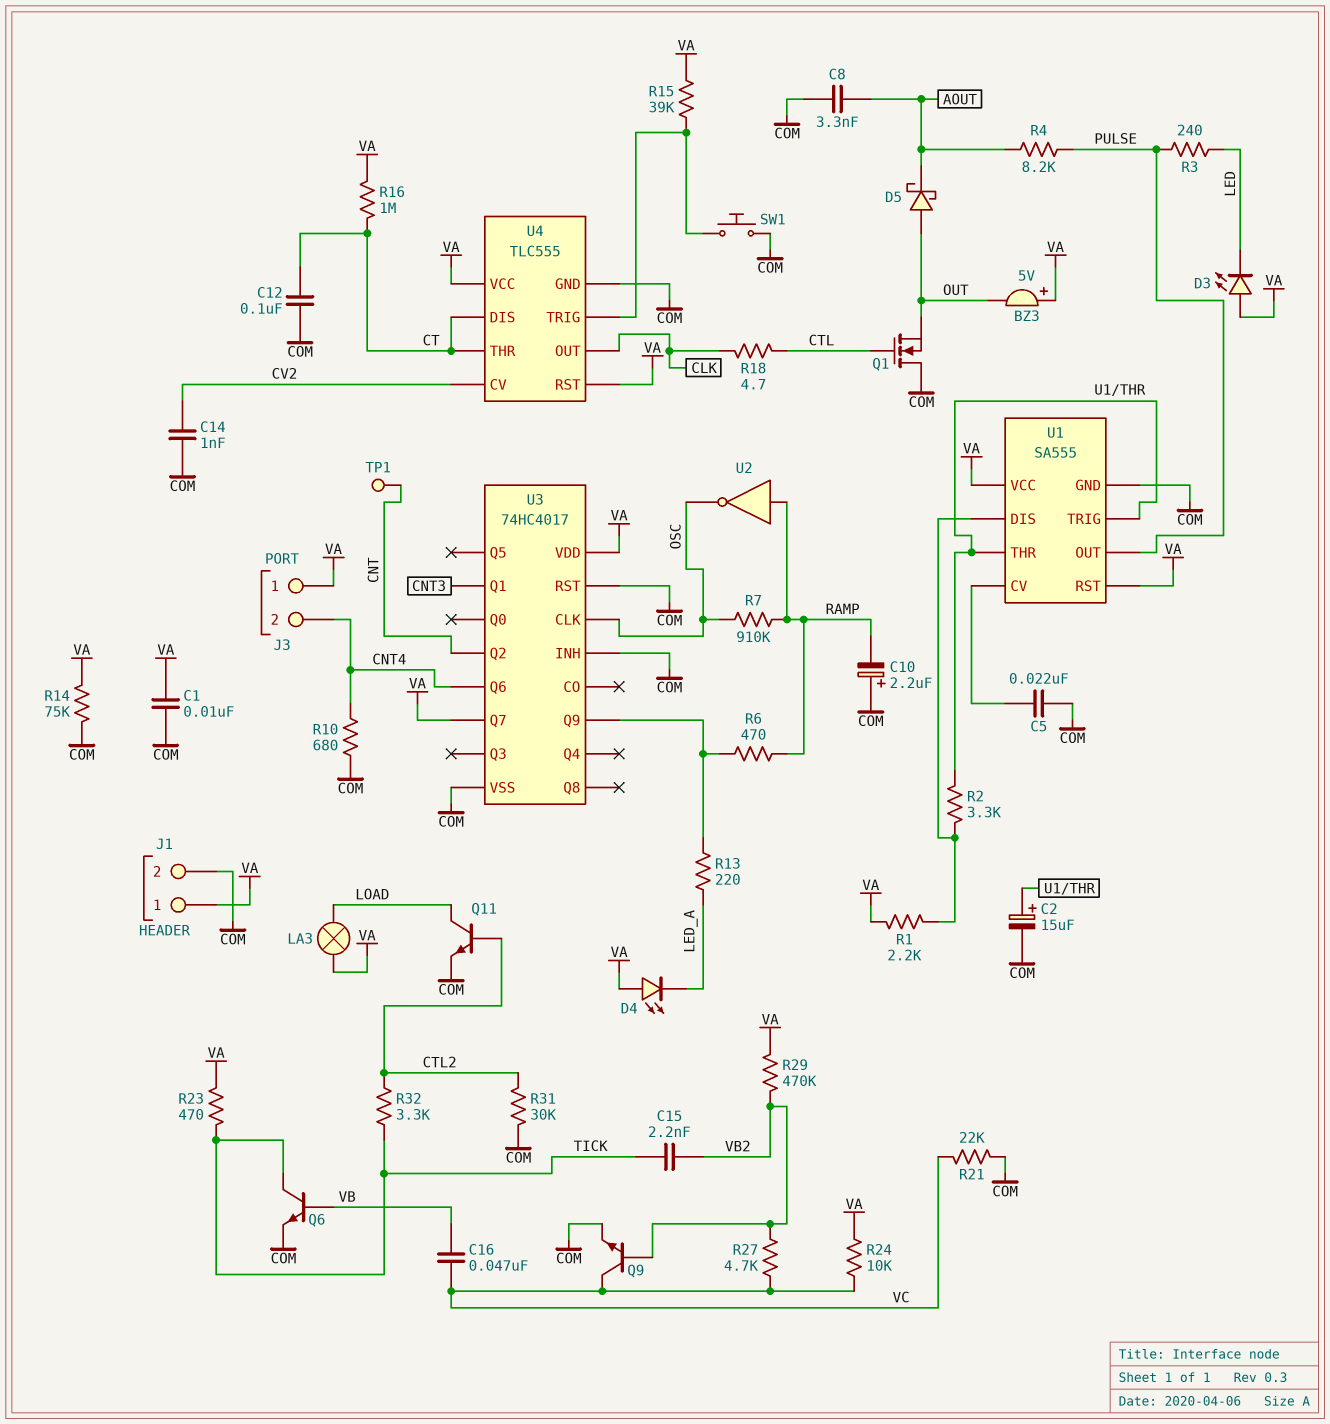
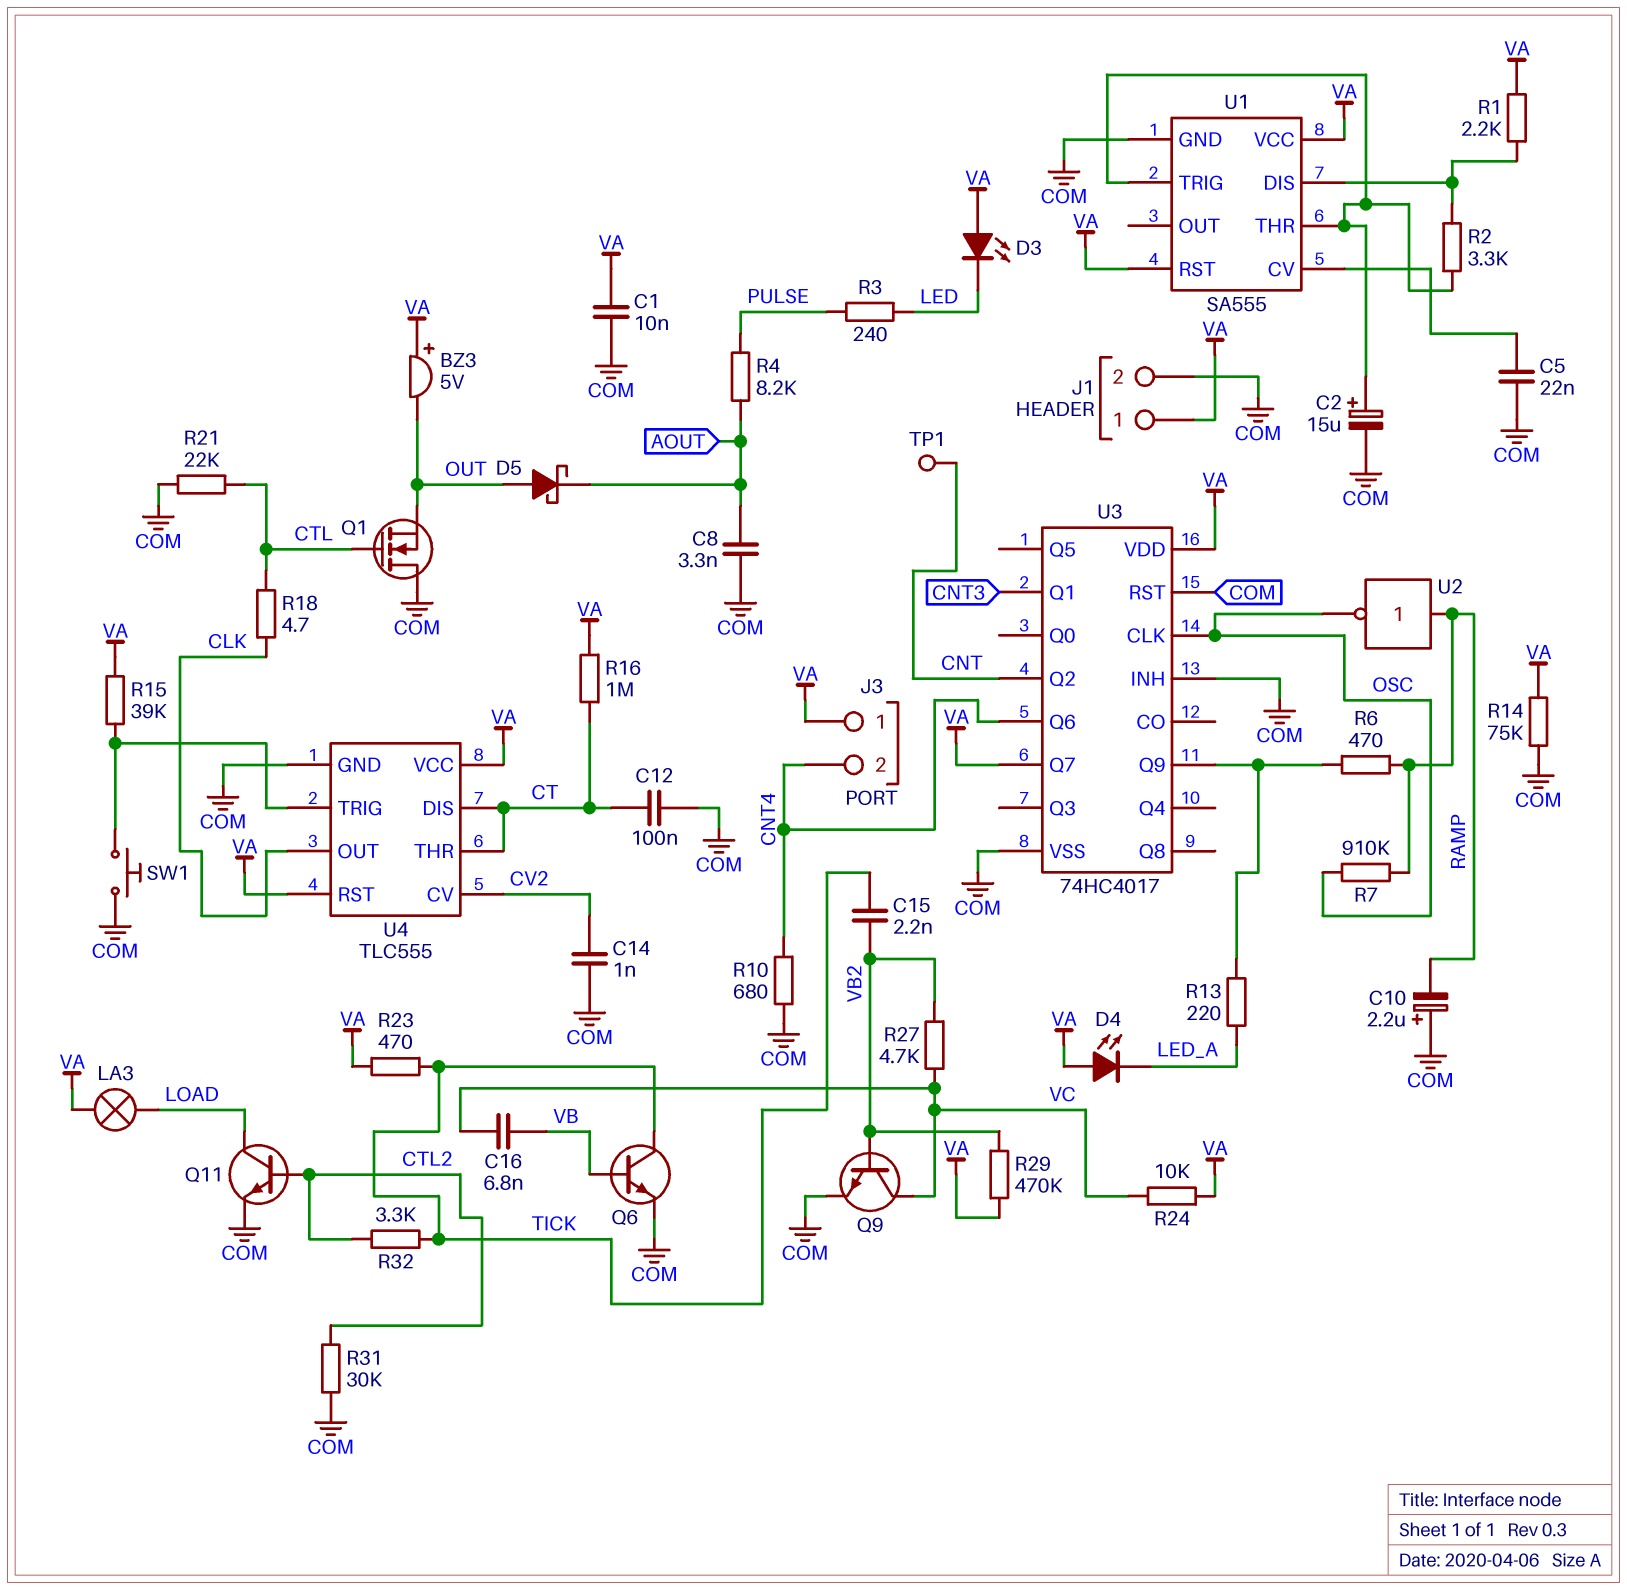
C16: 47nF (VB, VC) -> 6.8nF (VB, VC)
R21: 22k (COM, VC) -> 22k (COM, CTL)
U1 pin OUT: PULSE -> none

